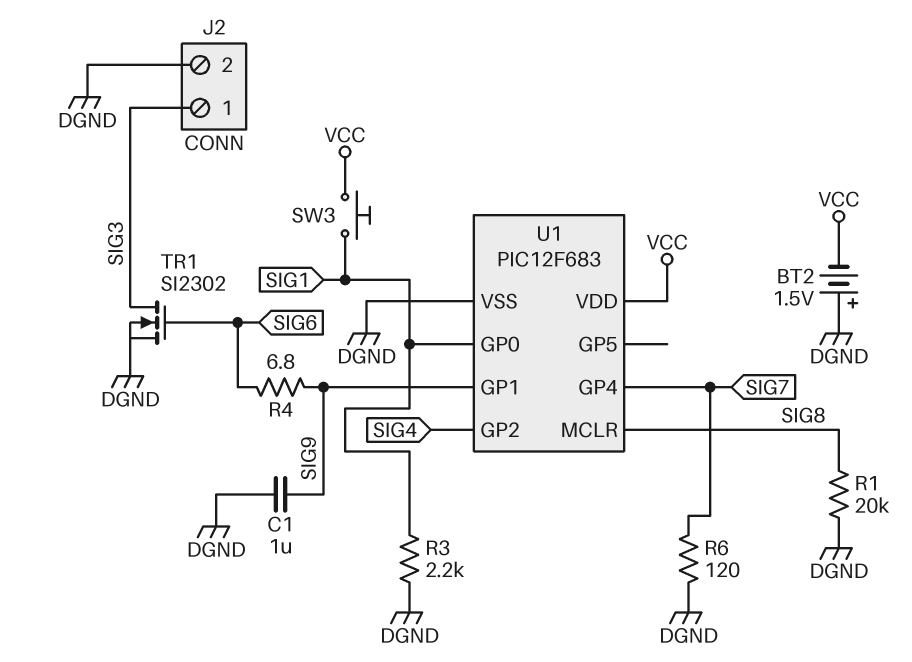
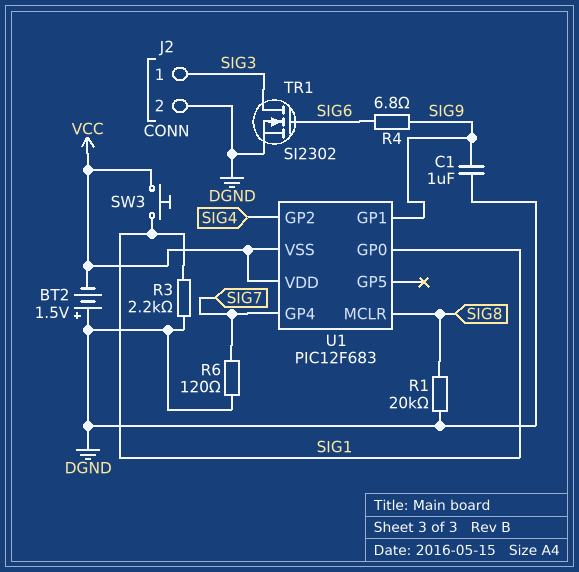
U1 pin VSS: DGND -> VCC

